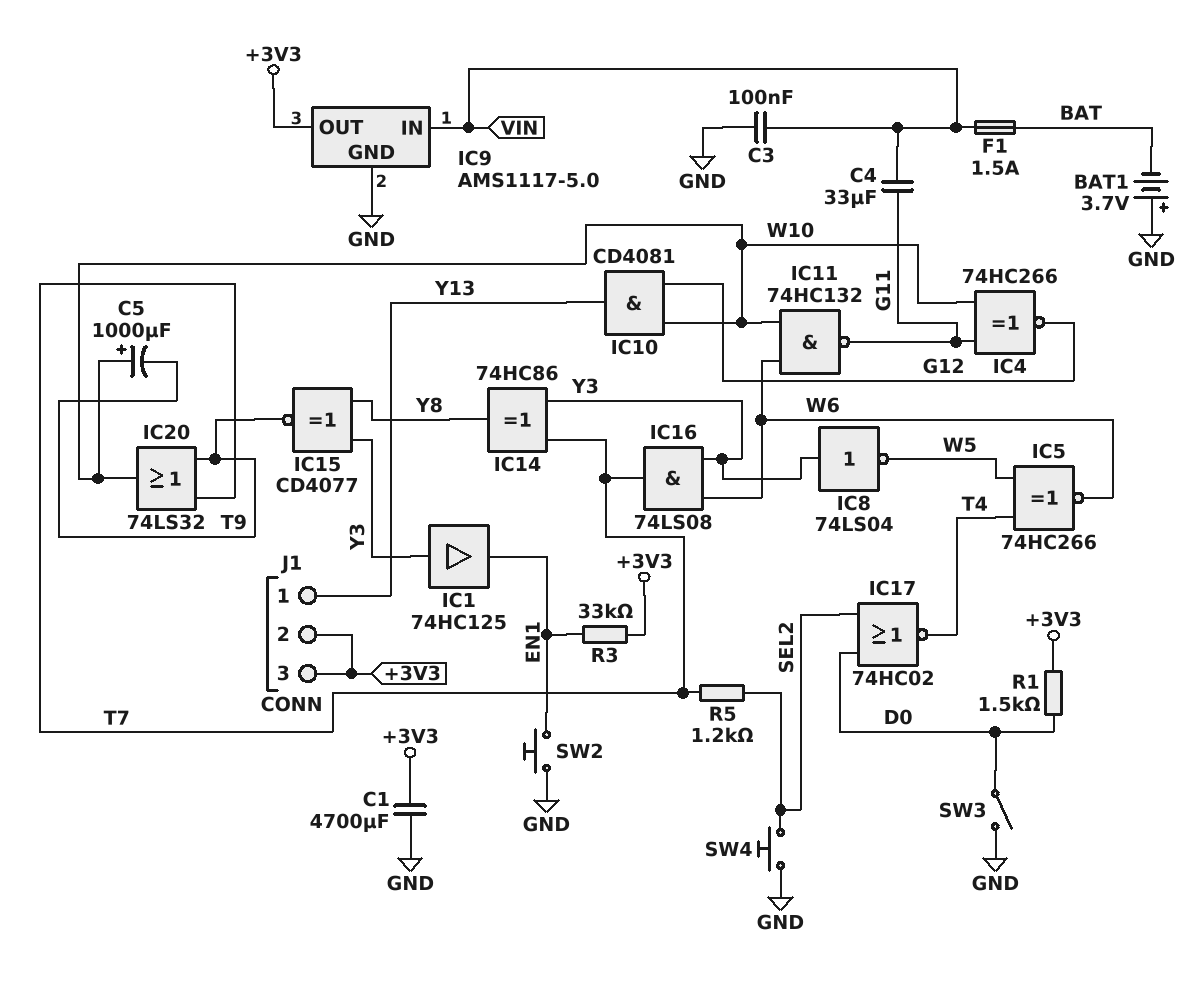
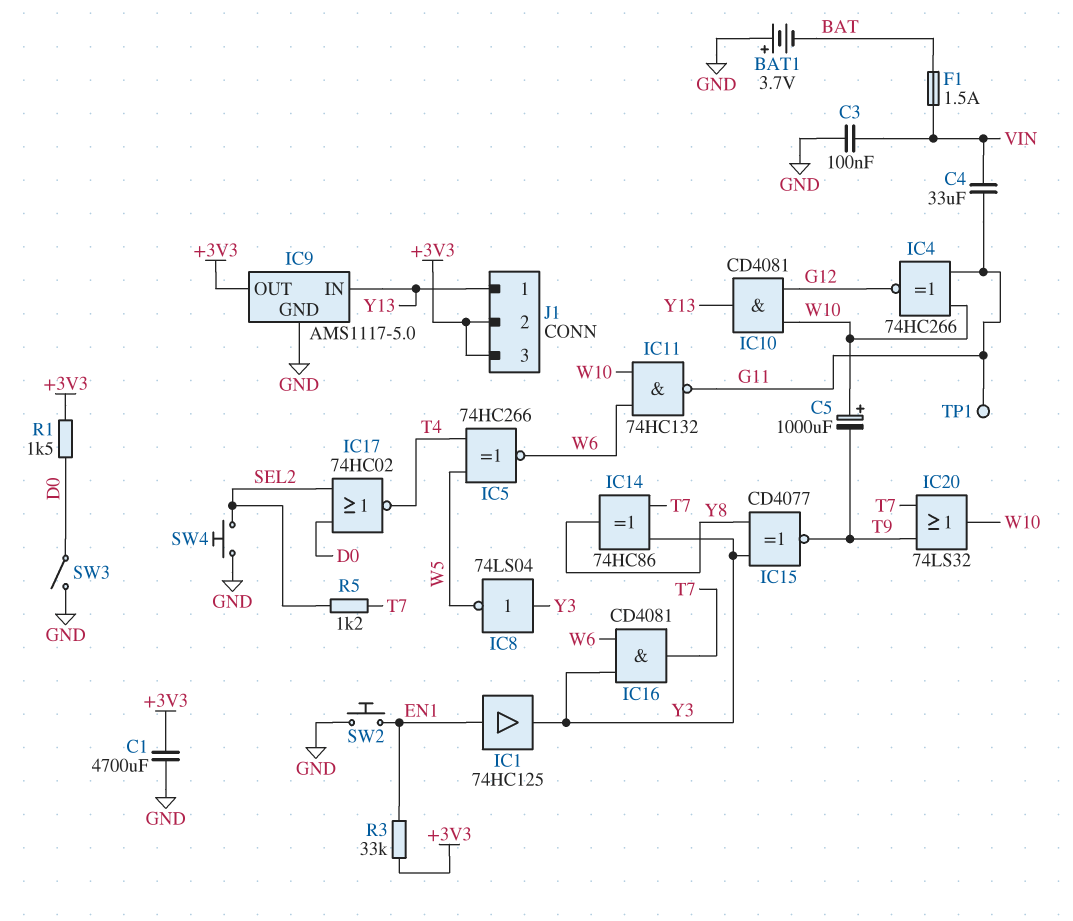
IC1: buffer 74HC125 (in Y3, out EN1) -> buffer 74HC125 (in EN1, out Y3)
IC9 pin IN: VIN -> Y13
IC16: AND 74LS08 (in W6, in Y3, out T7) -> AND CD4081 (in W6, in Y3, out T7)
TP1: none -> test point (G11)

